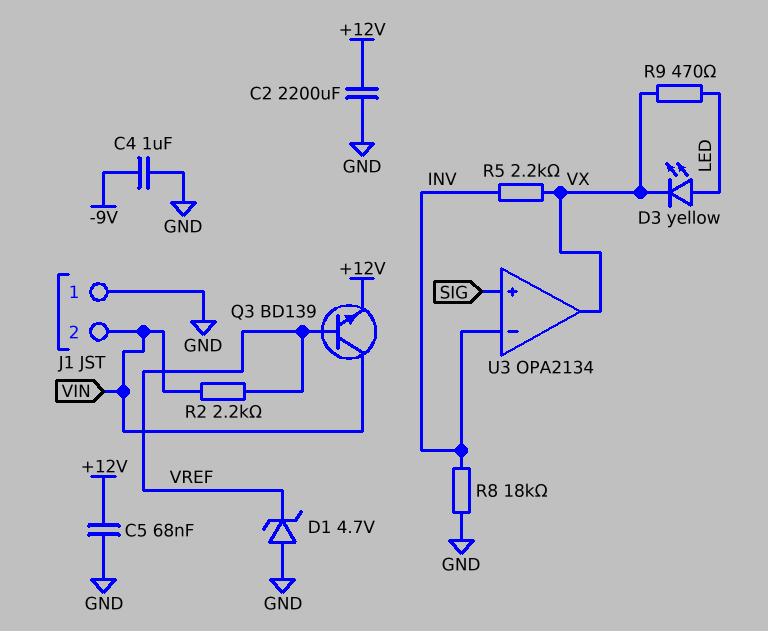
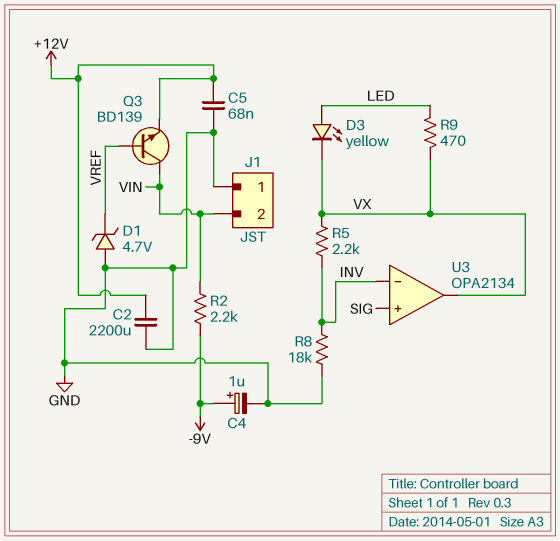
C4: 1uF (-9V, GND) -> 1uF (plus -9V, minus GND)
R2: 2.2k (VIN, VREF) -> 2.2k (-9V, VIN)

